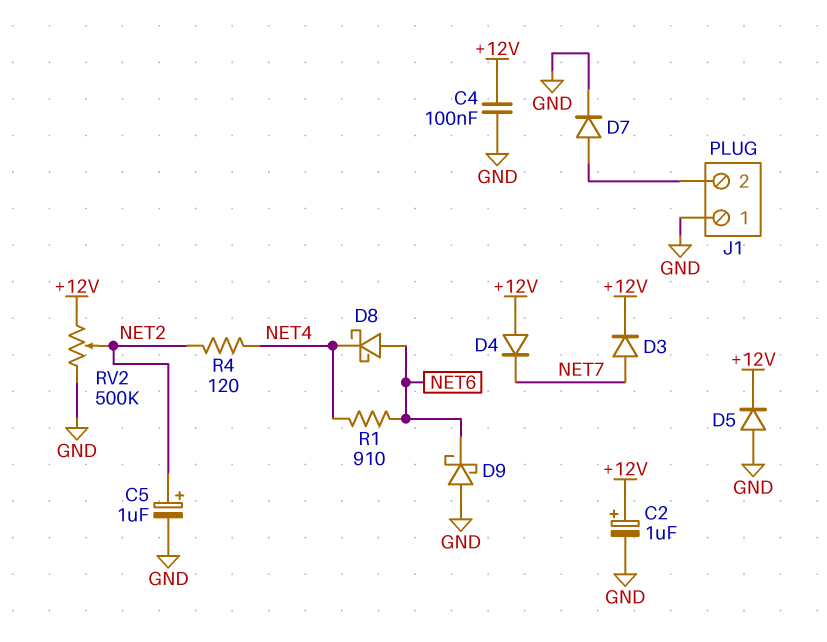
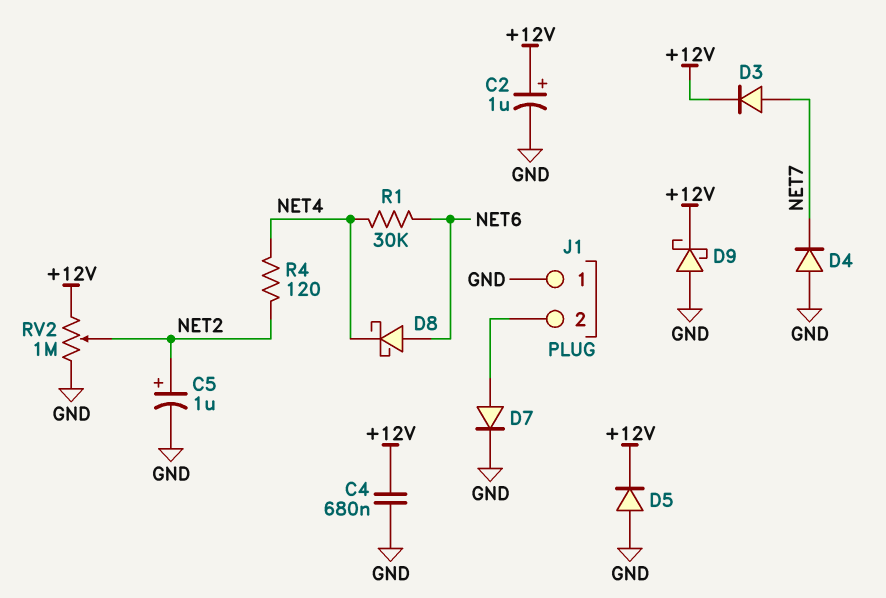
C4: 100nF (+12V, GND) -> 680nF (+12V, GND)
D4: diode (A +12V, K NET7) -> diode (A GND, K NET7)
D9: schottky (A GND, K NET6) -> schottky (A GND, K +12V)
R1: 910 (NET4, NET6) -> 30k (NET4, NET6)
RV2: 500k (+12V, GND, wiper NET2) -> 1M (+12V, GND, wiper NET2)

